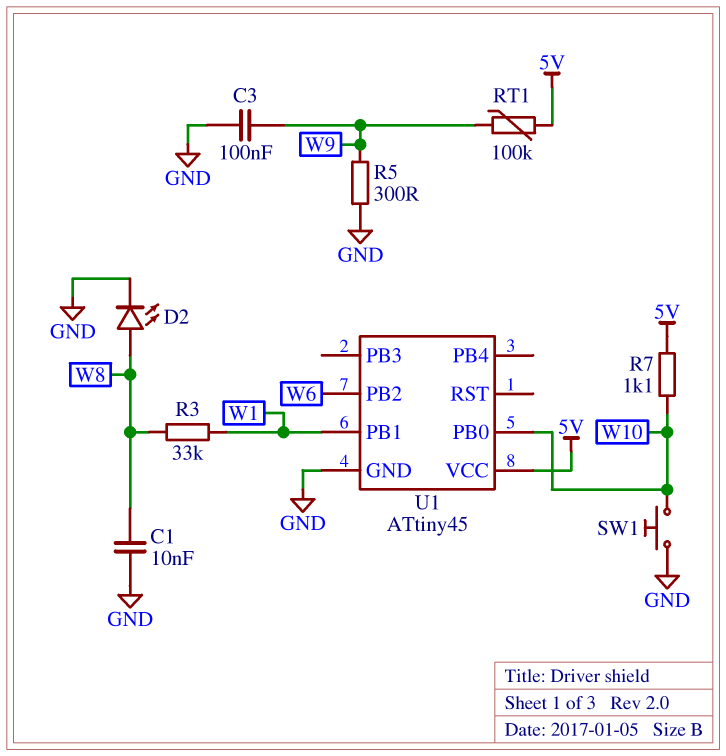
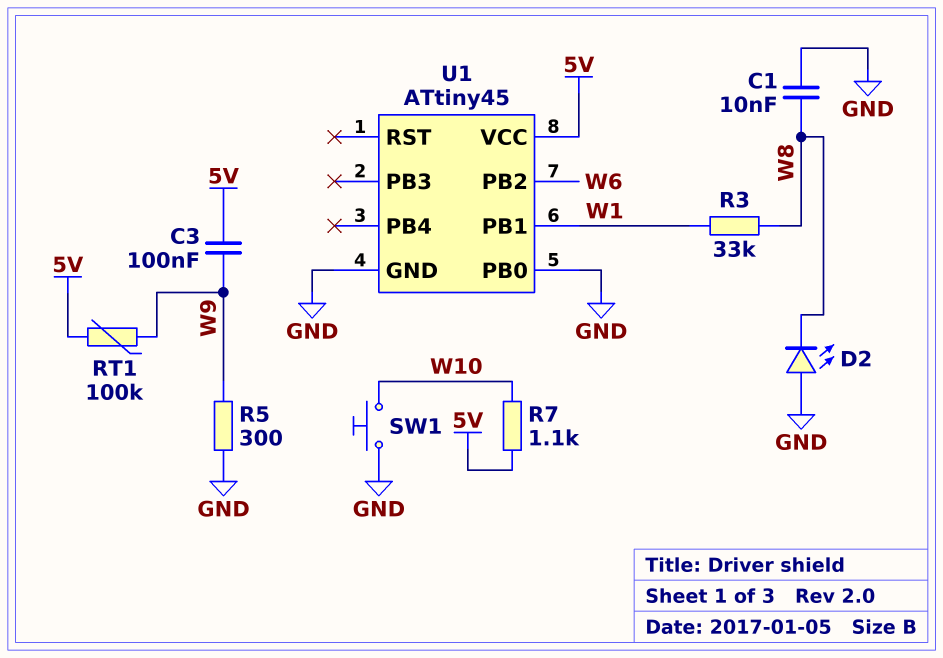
C3: 100nF (GND, W9) -> 100nF (5V, W9)
D2: LED (A W8, K GND) -> LED (A GND, K W8)
U1 pin PB0: W10 -> GND

